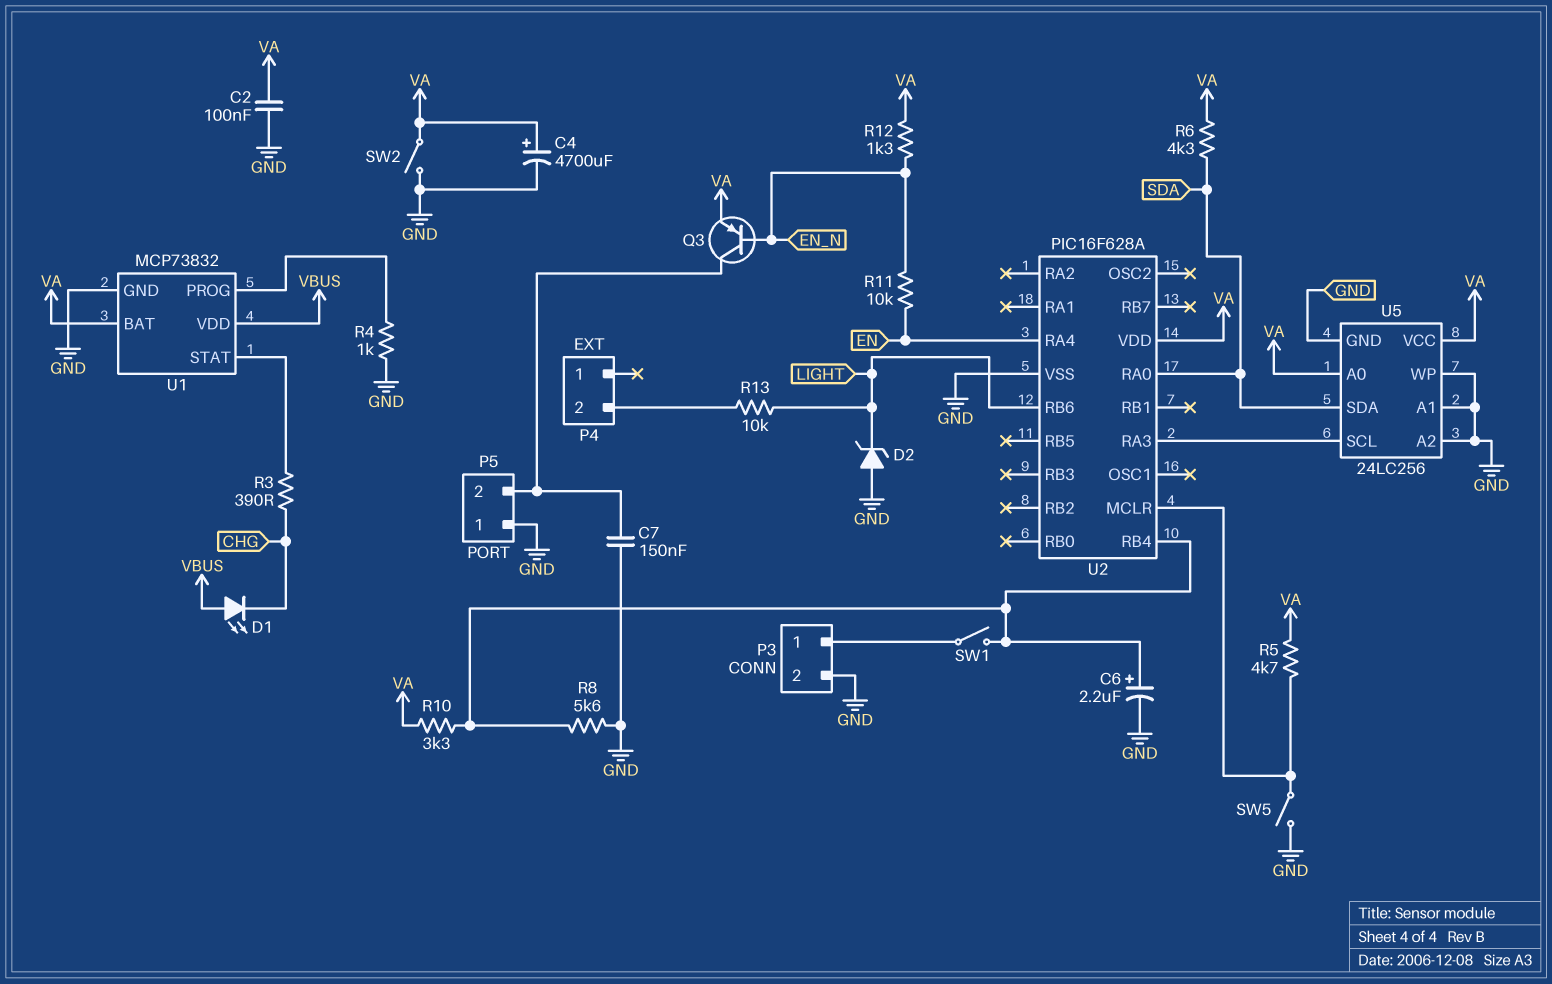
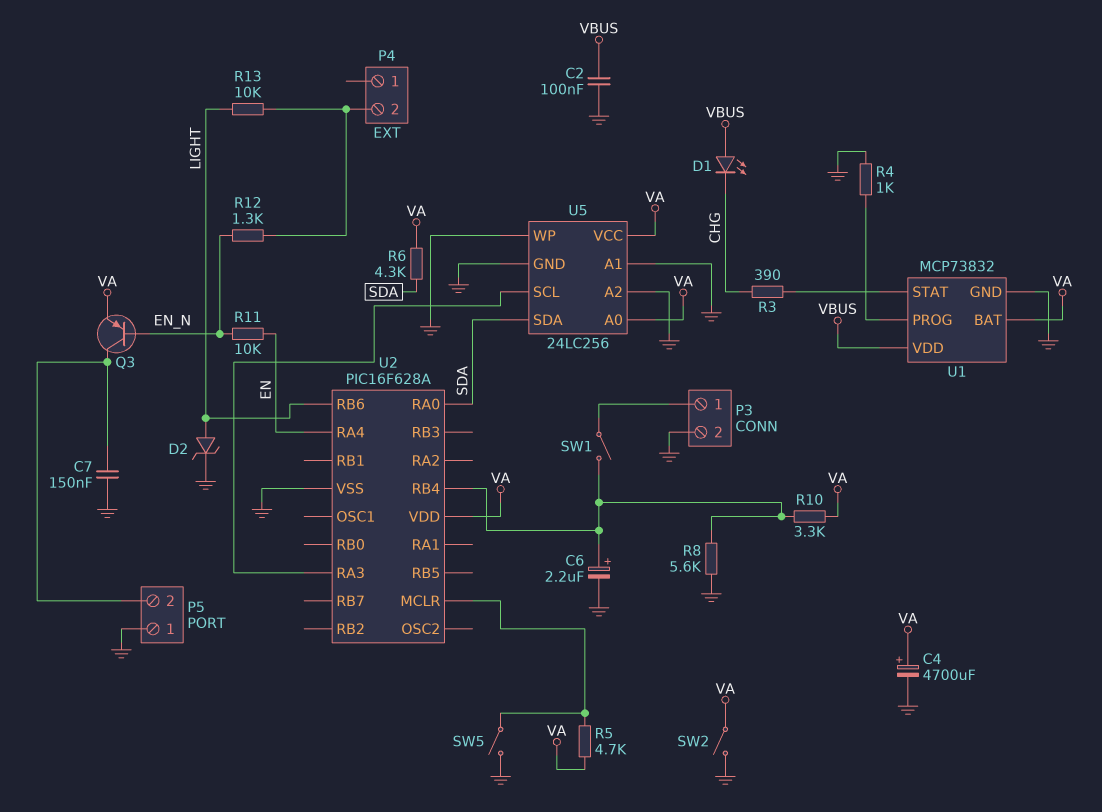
C2: 100nF (GND, VA) -> 100nF (GND, VBUS)
D2: zener (A GND, K LIGHT) -> zener (A LIGHT, K GND)
R12: 1.3k (EN_N, VA) -> 1.3k (EN_N, P4/2)

